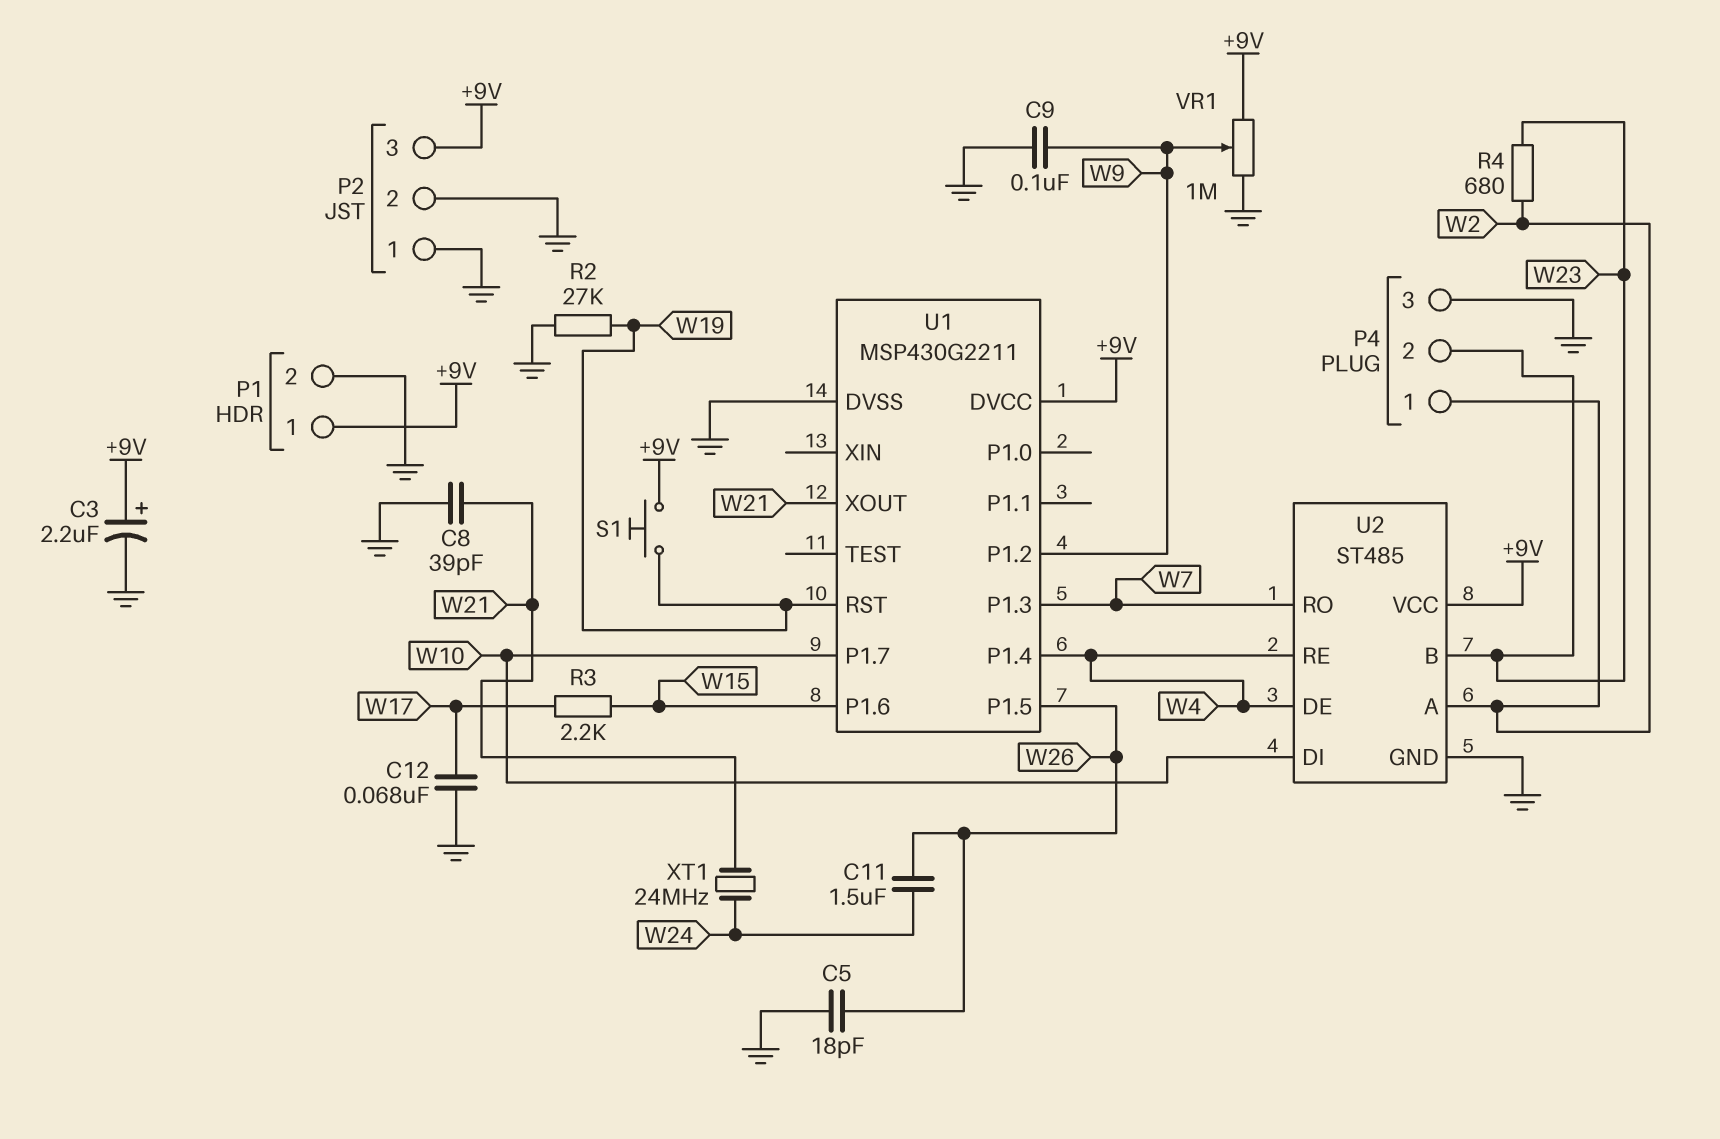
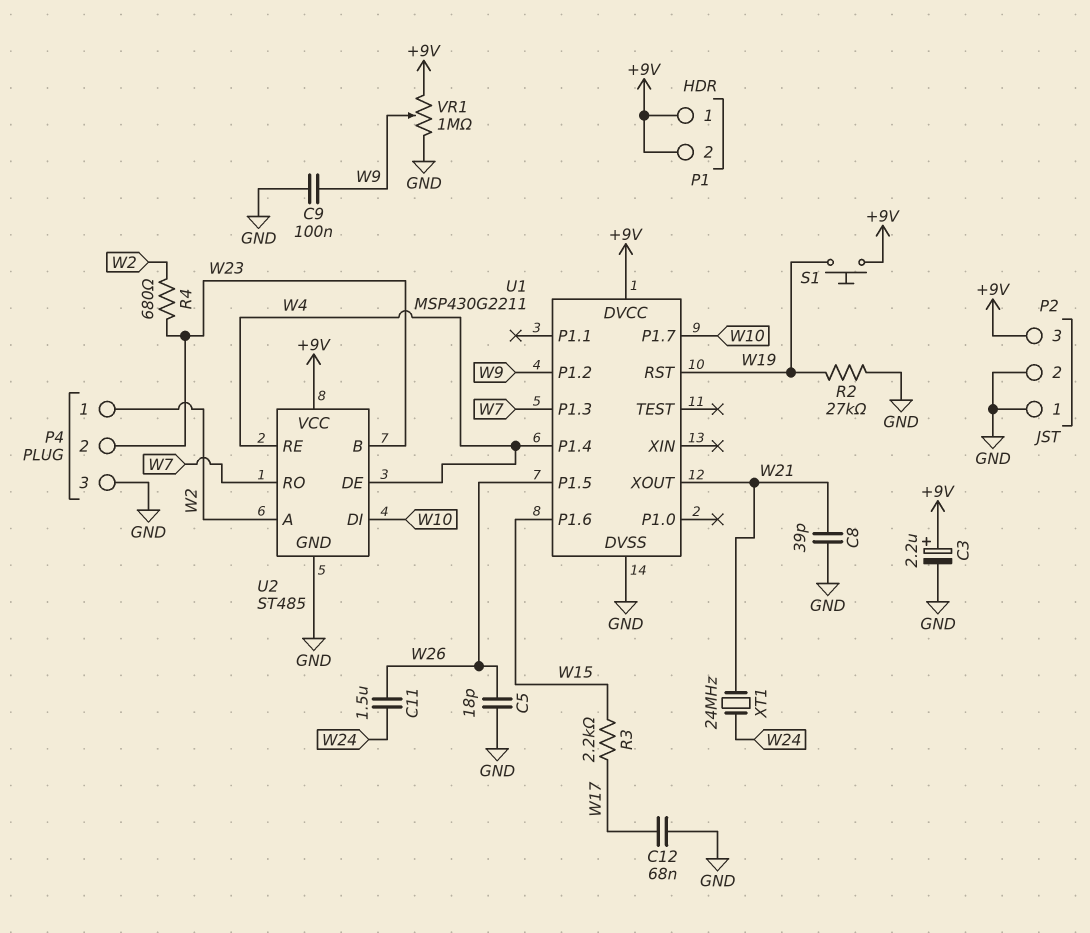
P1 pin 2: GND -> +9V

